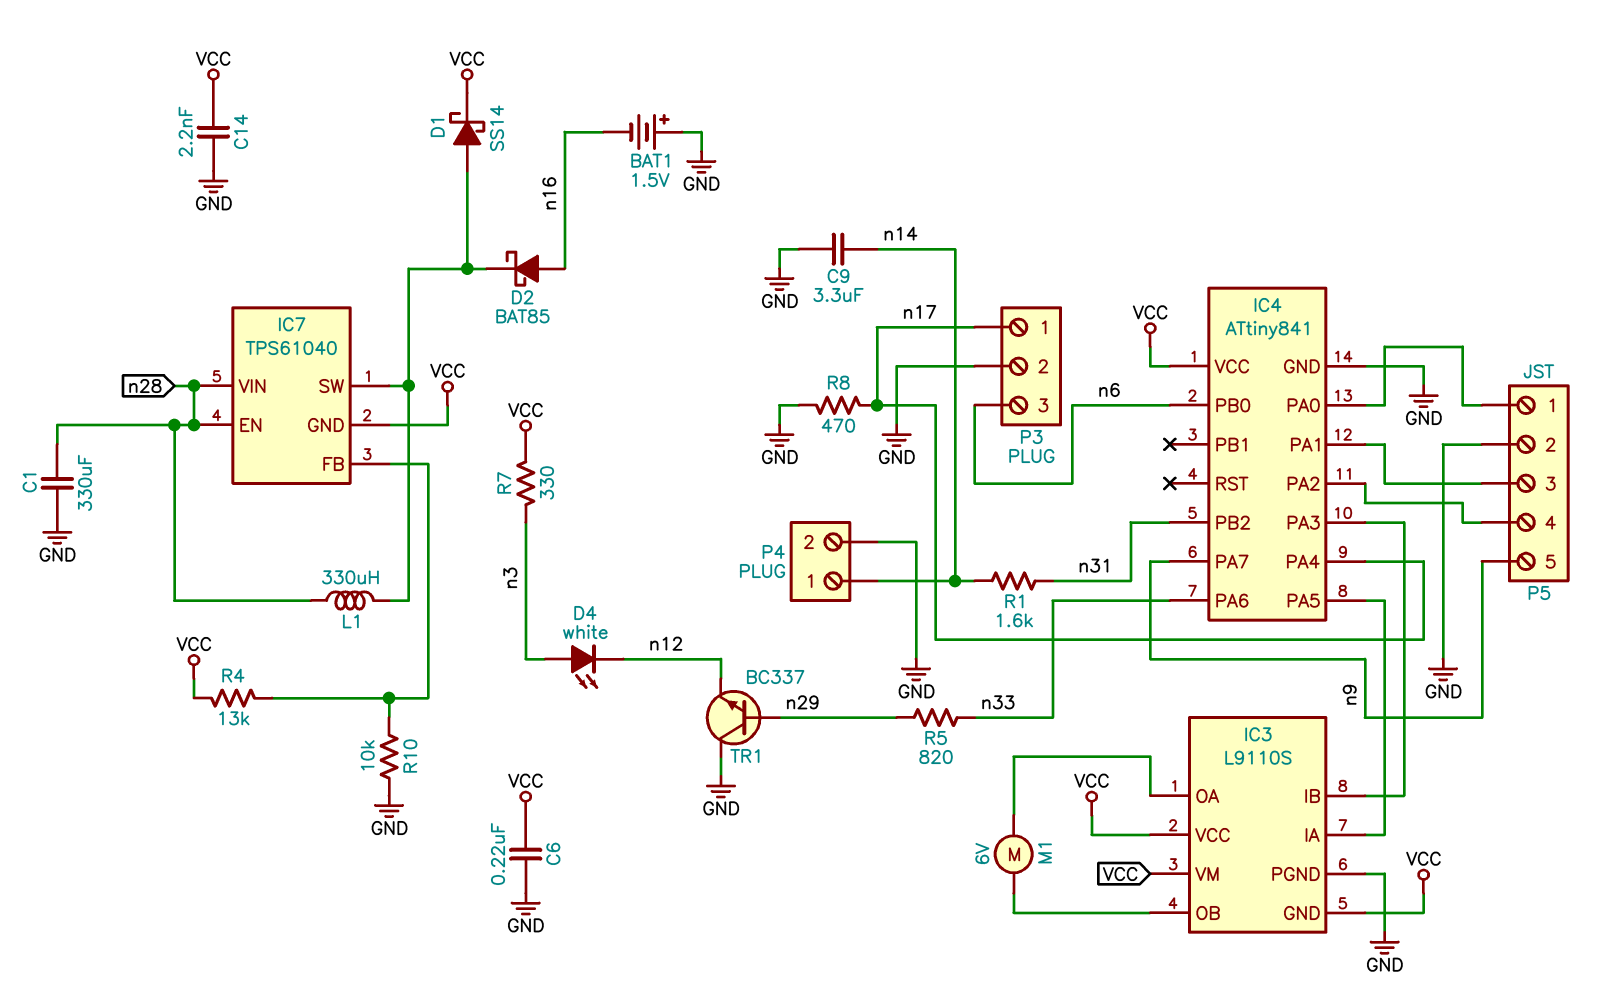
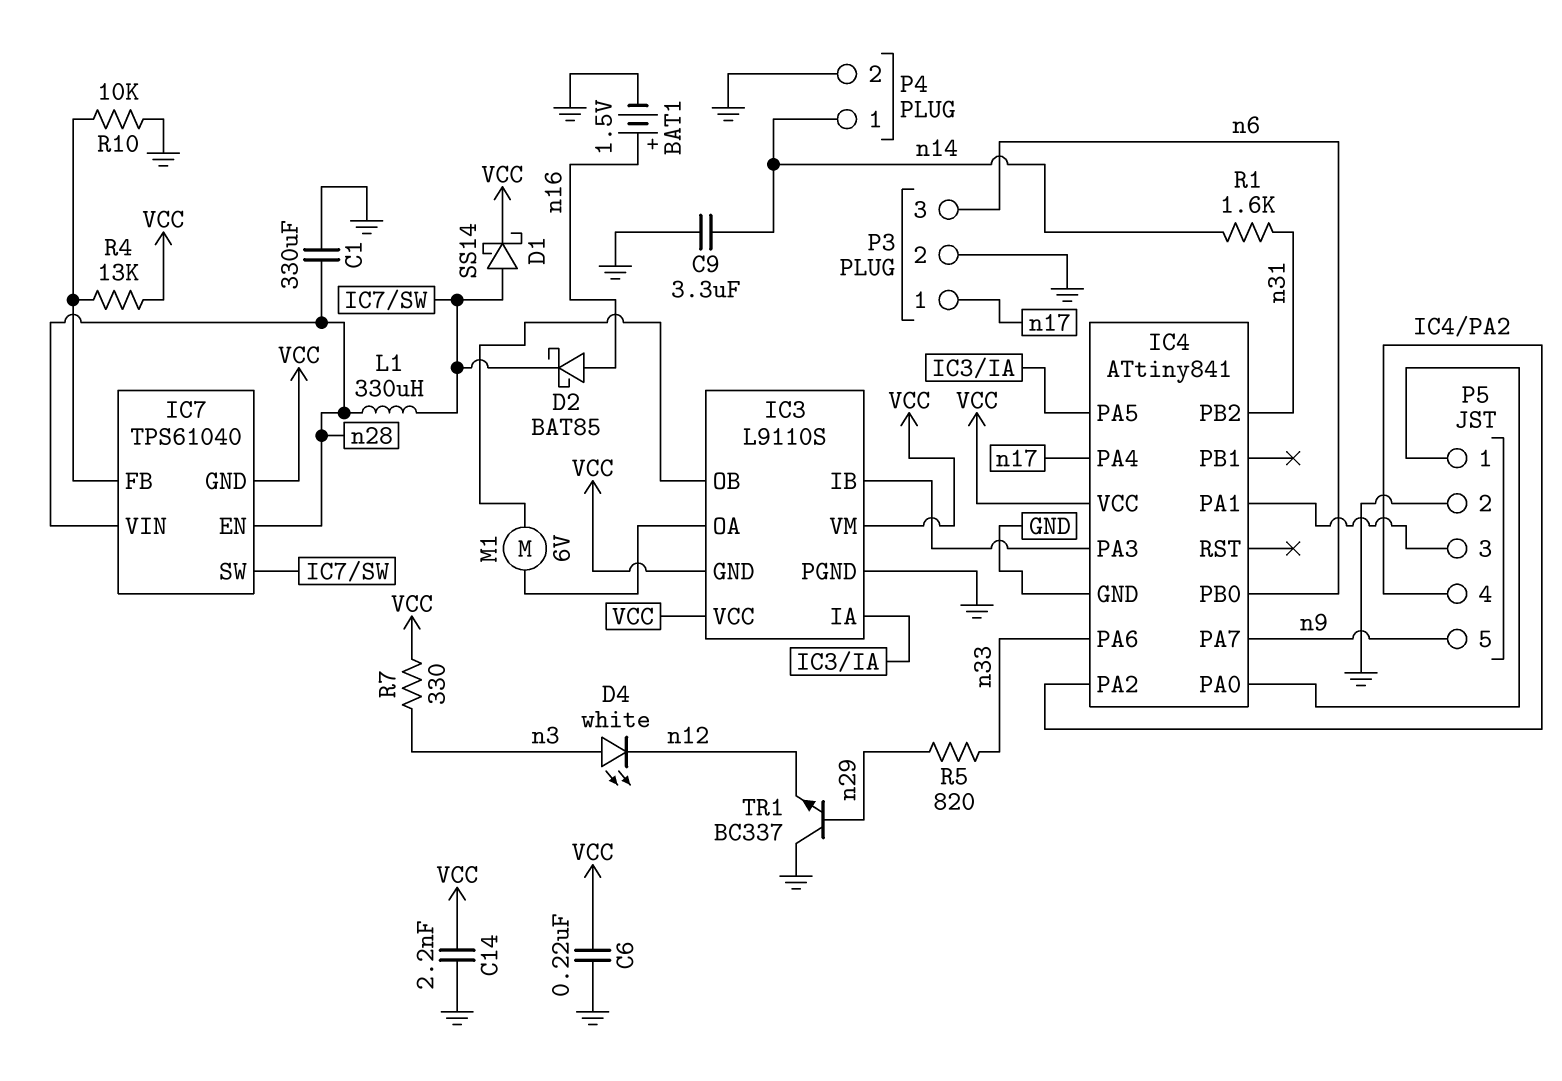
BAT1: 1.5V (plus GND, minus n16) -> 1.5V (plus n16, minus GND)
R8: 470 (GND, n17) -> none

